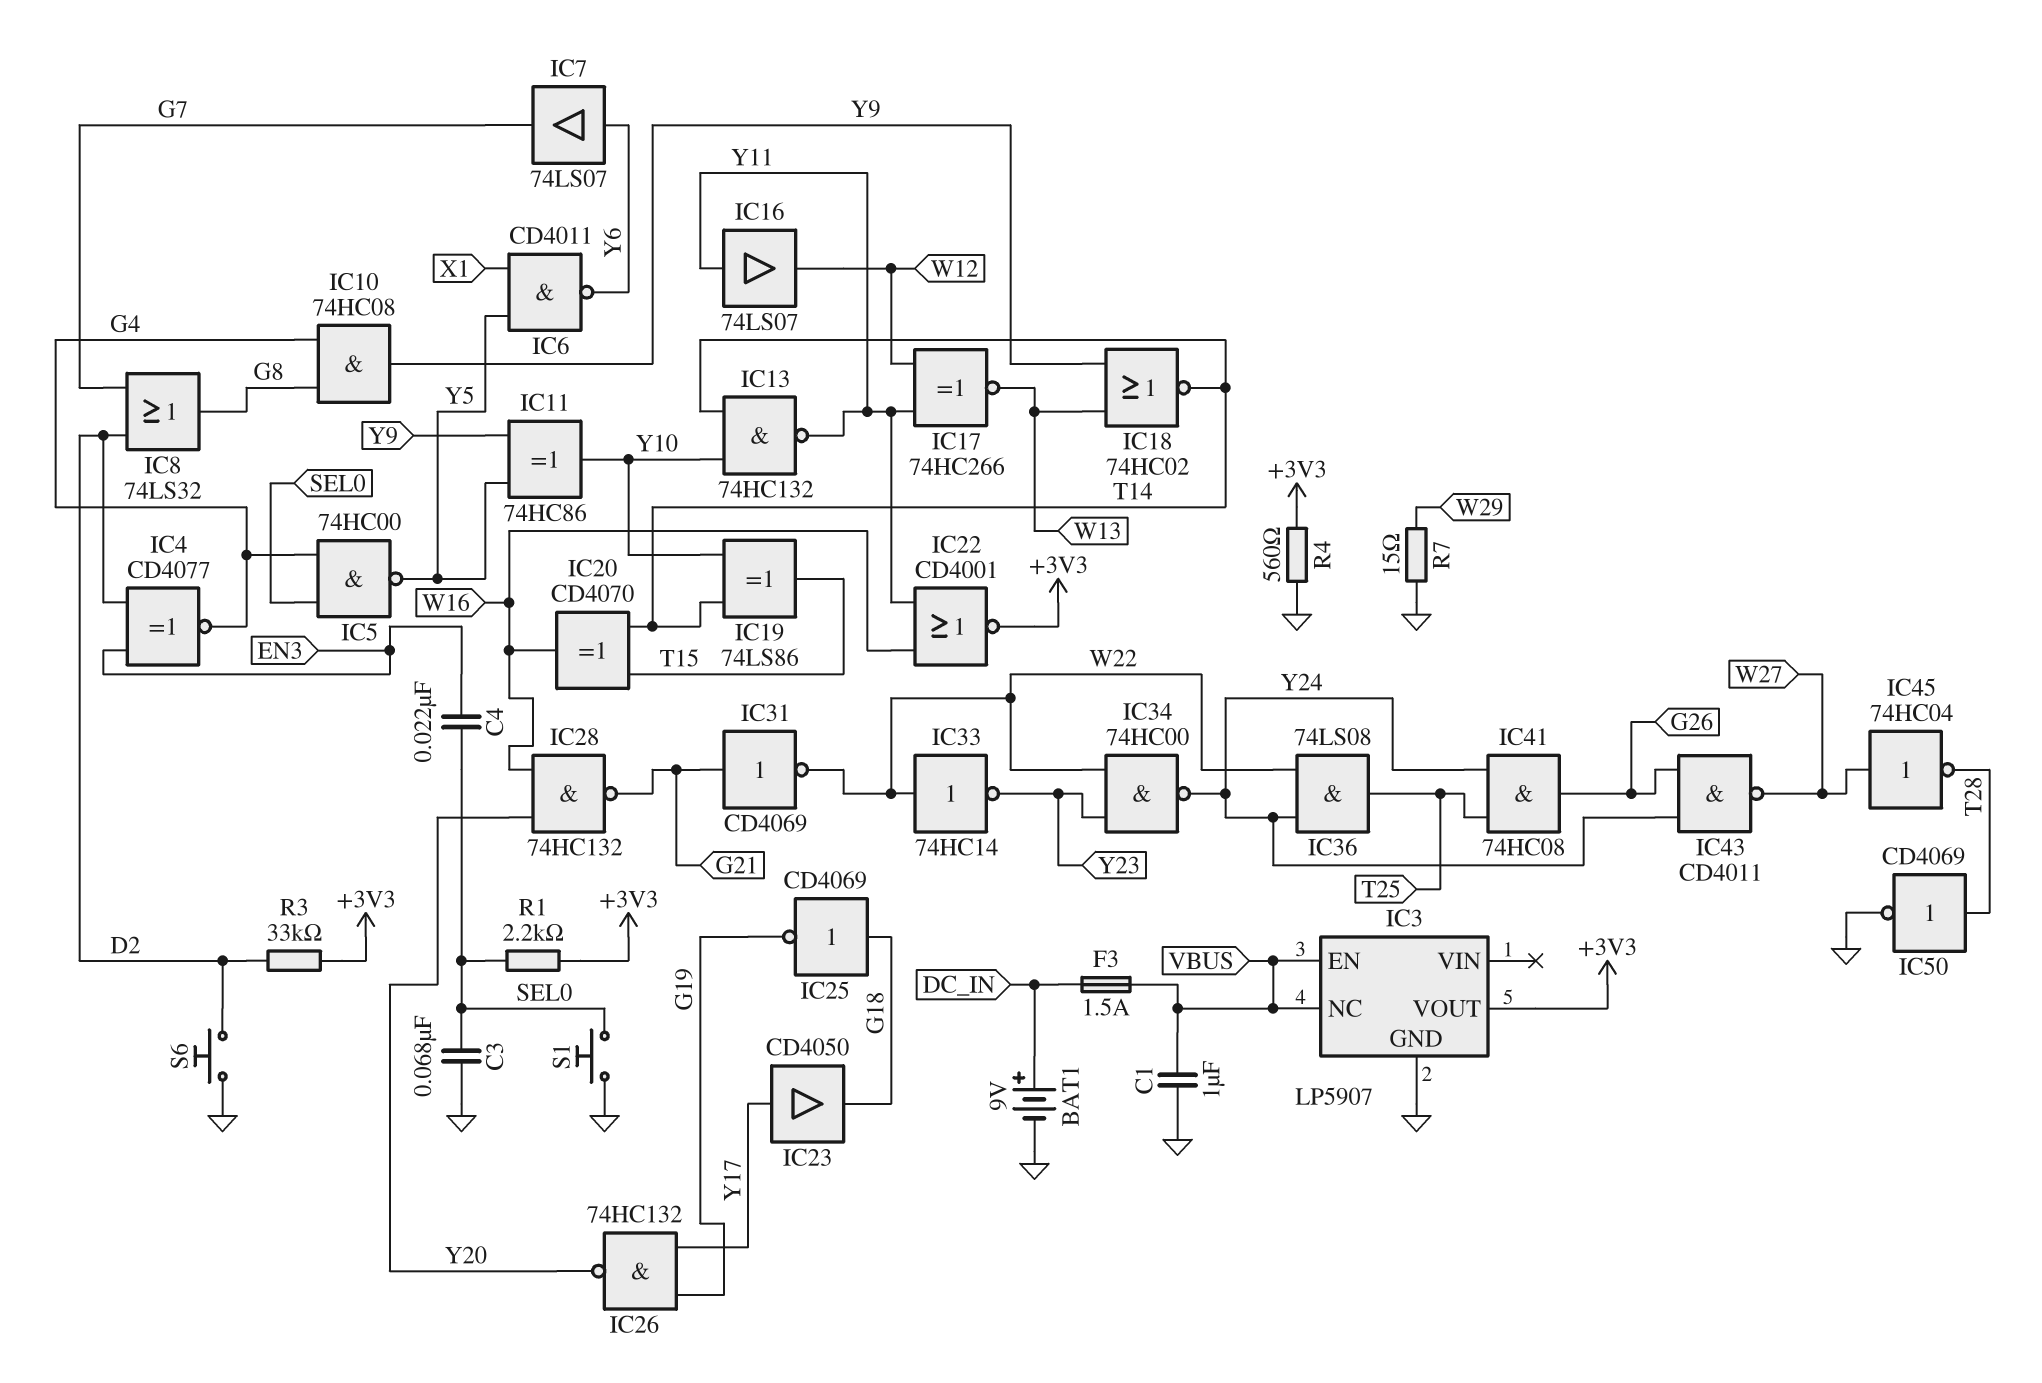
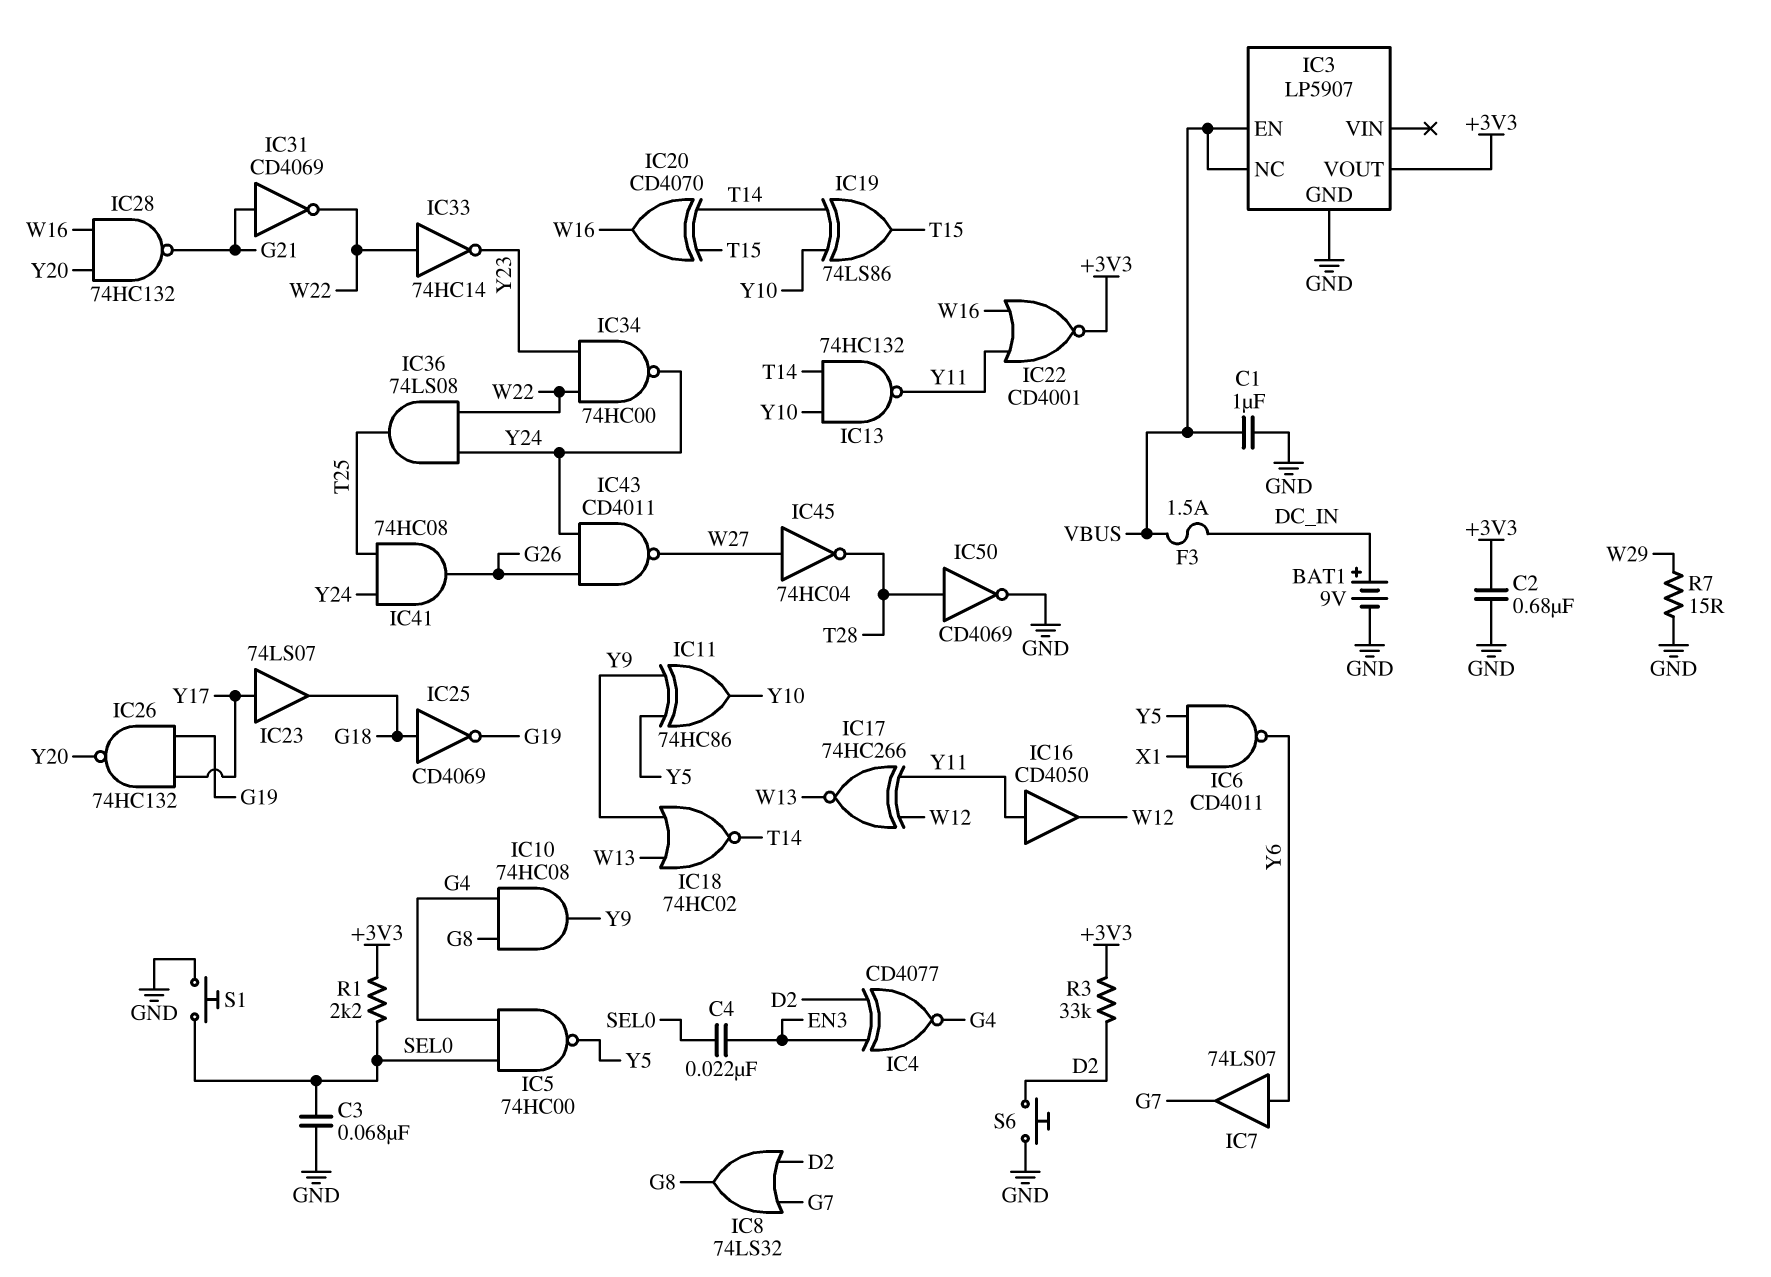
C2: none -> 680nF (+3V3, GND)
IC16: buffer 74LS07 (in Y11, out W12) -> buffer CD4050 (in Y11, out W12)
IC23: buffer CD4050 (in Y17, out G18) -> buffer 74LS07 (in Y17, out G18)
R4: 560 (+3V3, GND) -> none

